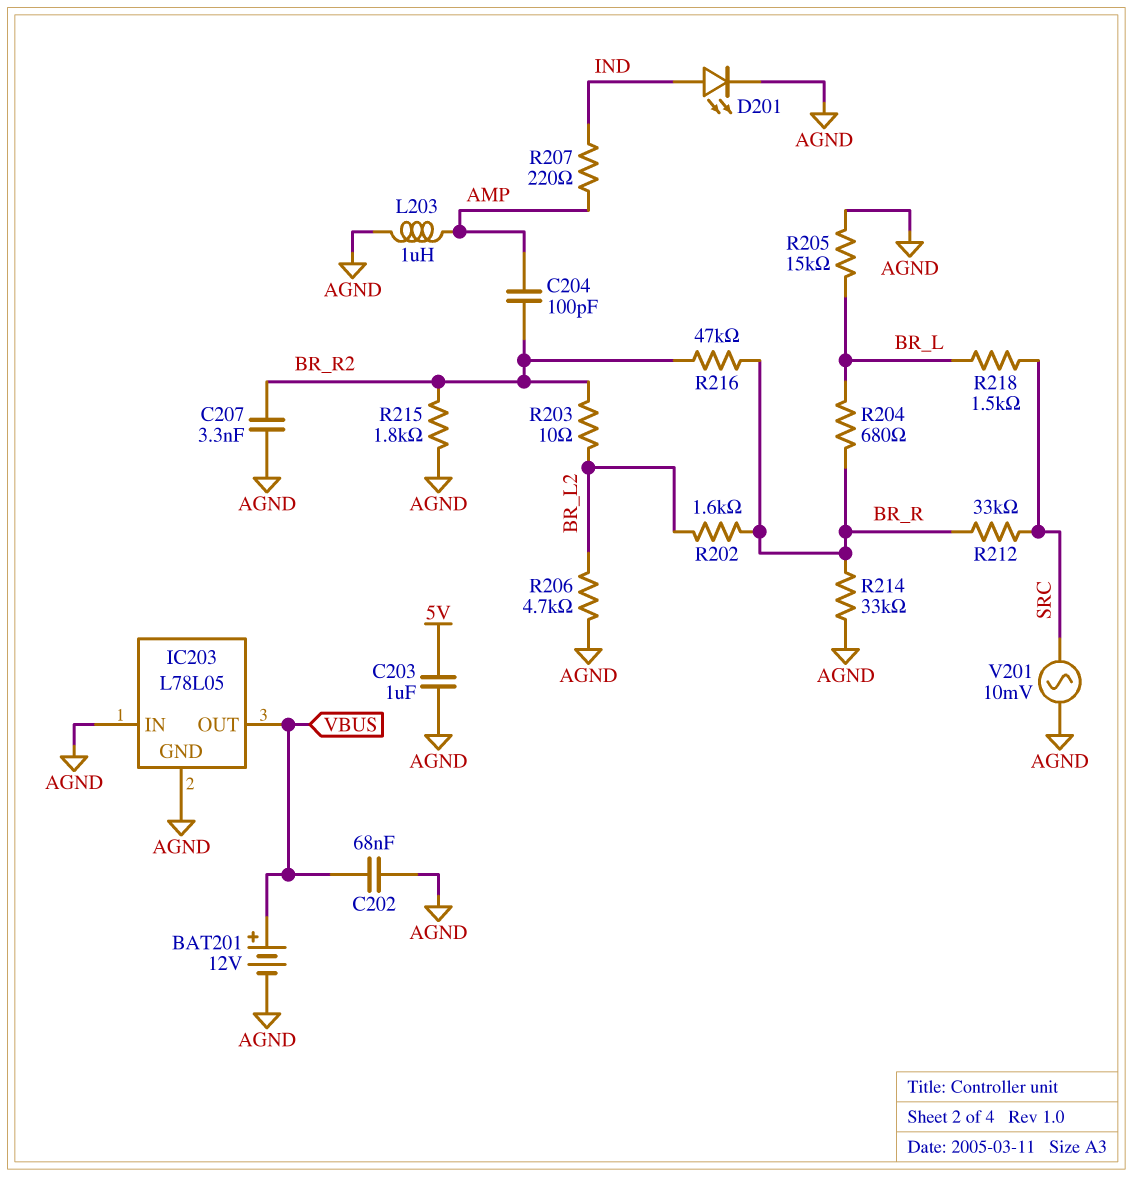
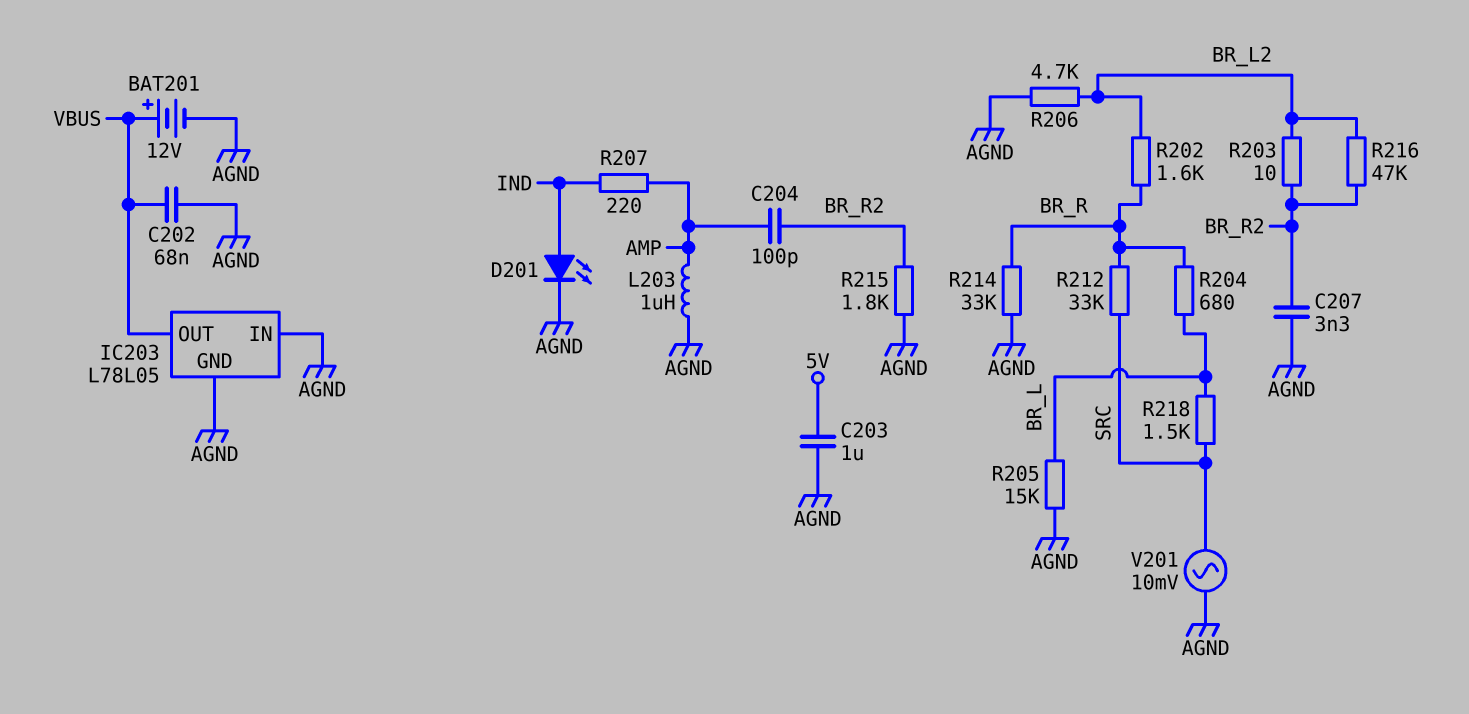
R216: 47k (BR_R, BR_R2) -> 47k (BR_L2, BR_R2)

